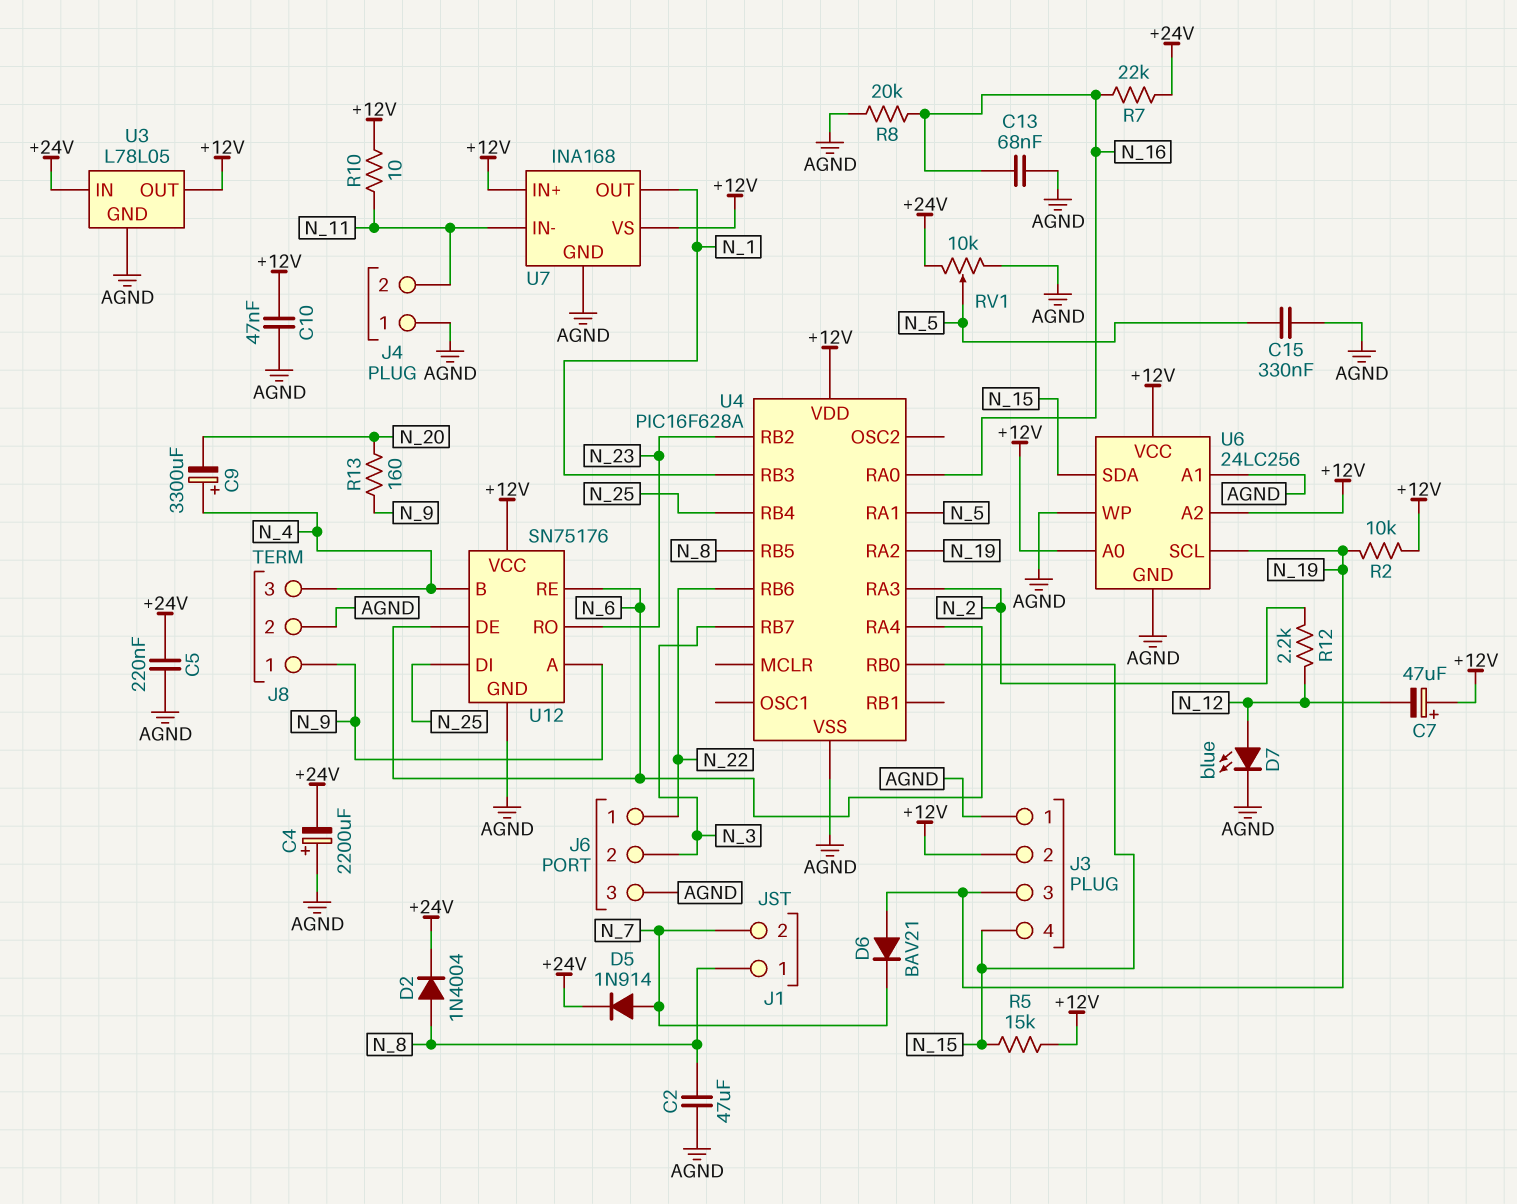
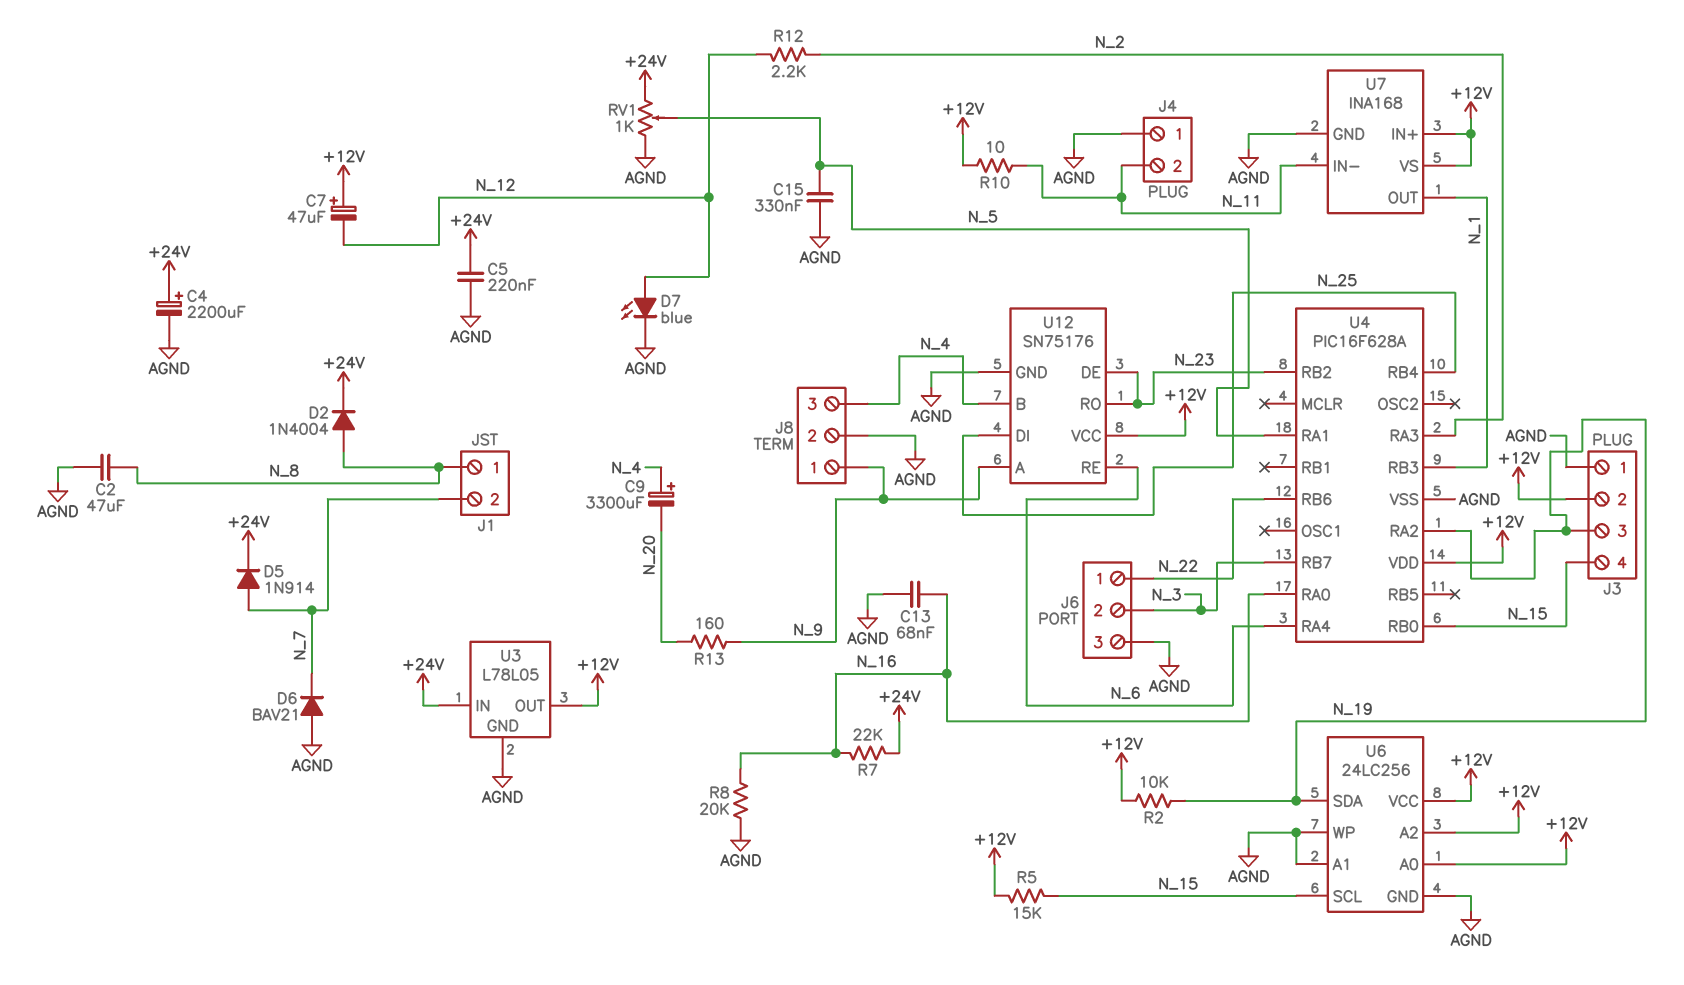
C4: 2200uF (plus AGND, minus +24V) -> 2200uF (plus +24V, minus AGND)
C10: 47nF (+12V, AGND) -> none
D6: diode BAV21 (A N_19, K N_7) -> diode BAV21 (A AGND, K N_7)
RV1: 10k (+24V, AGND, wiper N_5) -> 1k (+24V, AGND, wiper N_5)
U4 pin RB5: N_8 -> none
U6 pin SCL: N_19 -> N_15
U6 pin SDA: N_15 -> N_19
U12 pin DE: N_6 -> N_23

